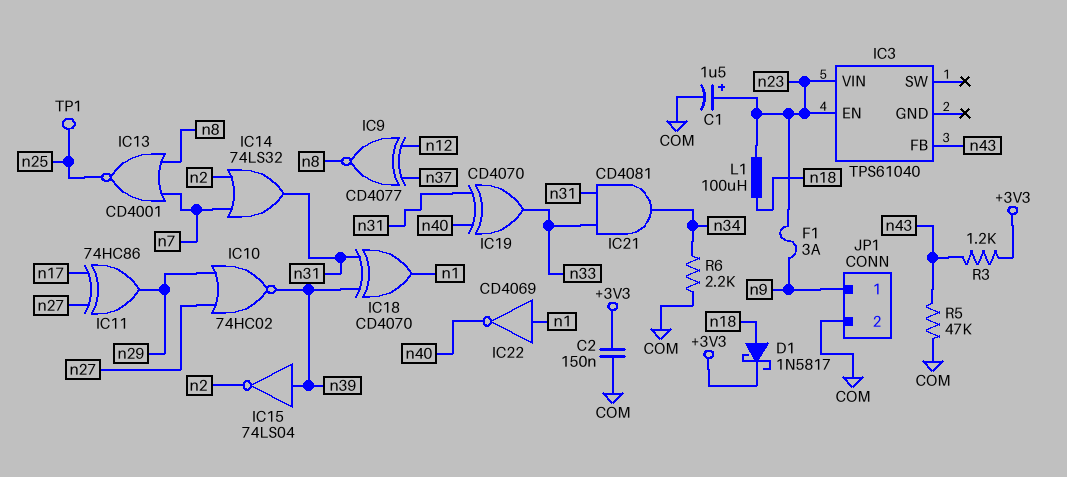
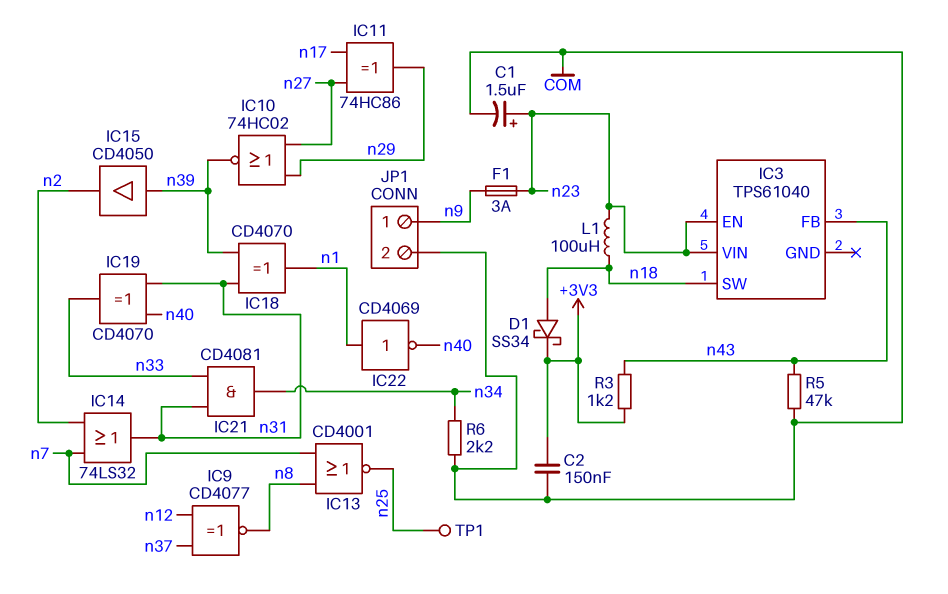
D1: schottky 1N5817 (A n18, K +3V3) -> schottky SS34 (A n18, K +3V3)
IC3 pin SW: none -> n18
IC15: NOT 74LS04 (in n39, out n2) -> buffer CD4050 (in n39, out n2)

